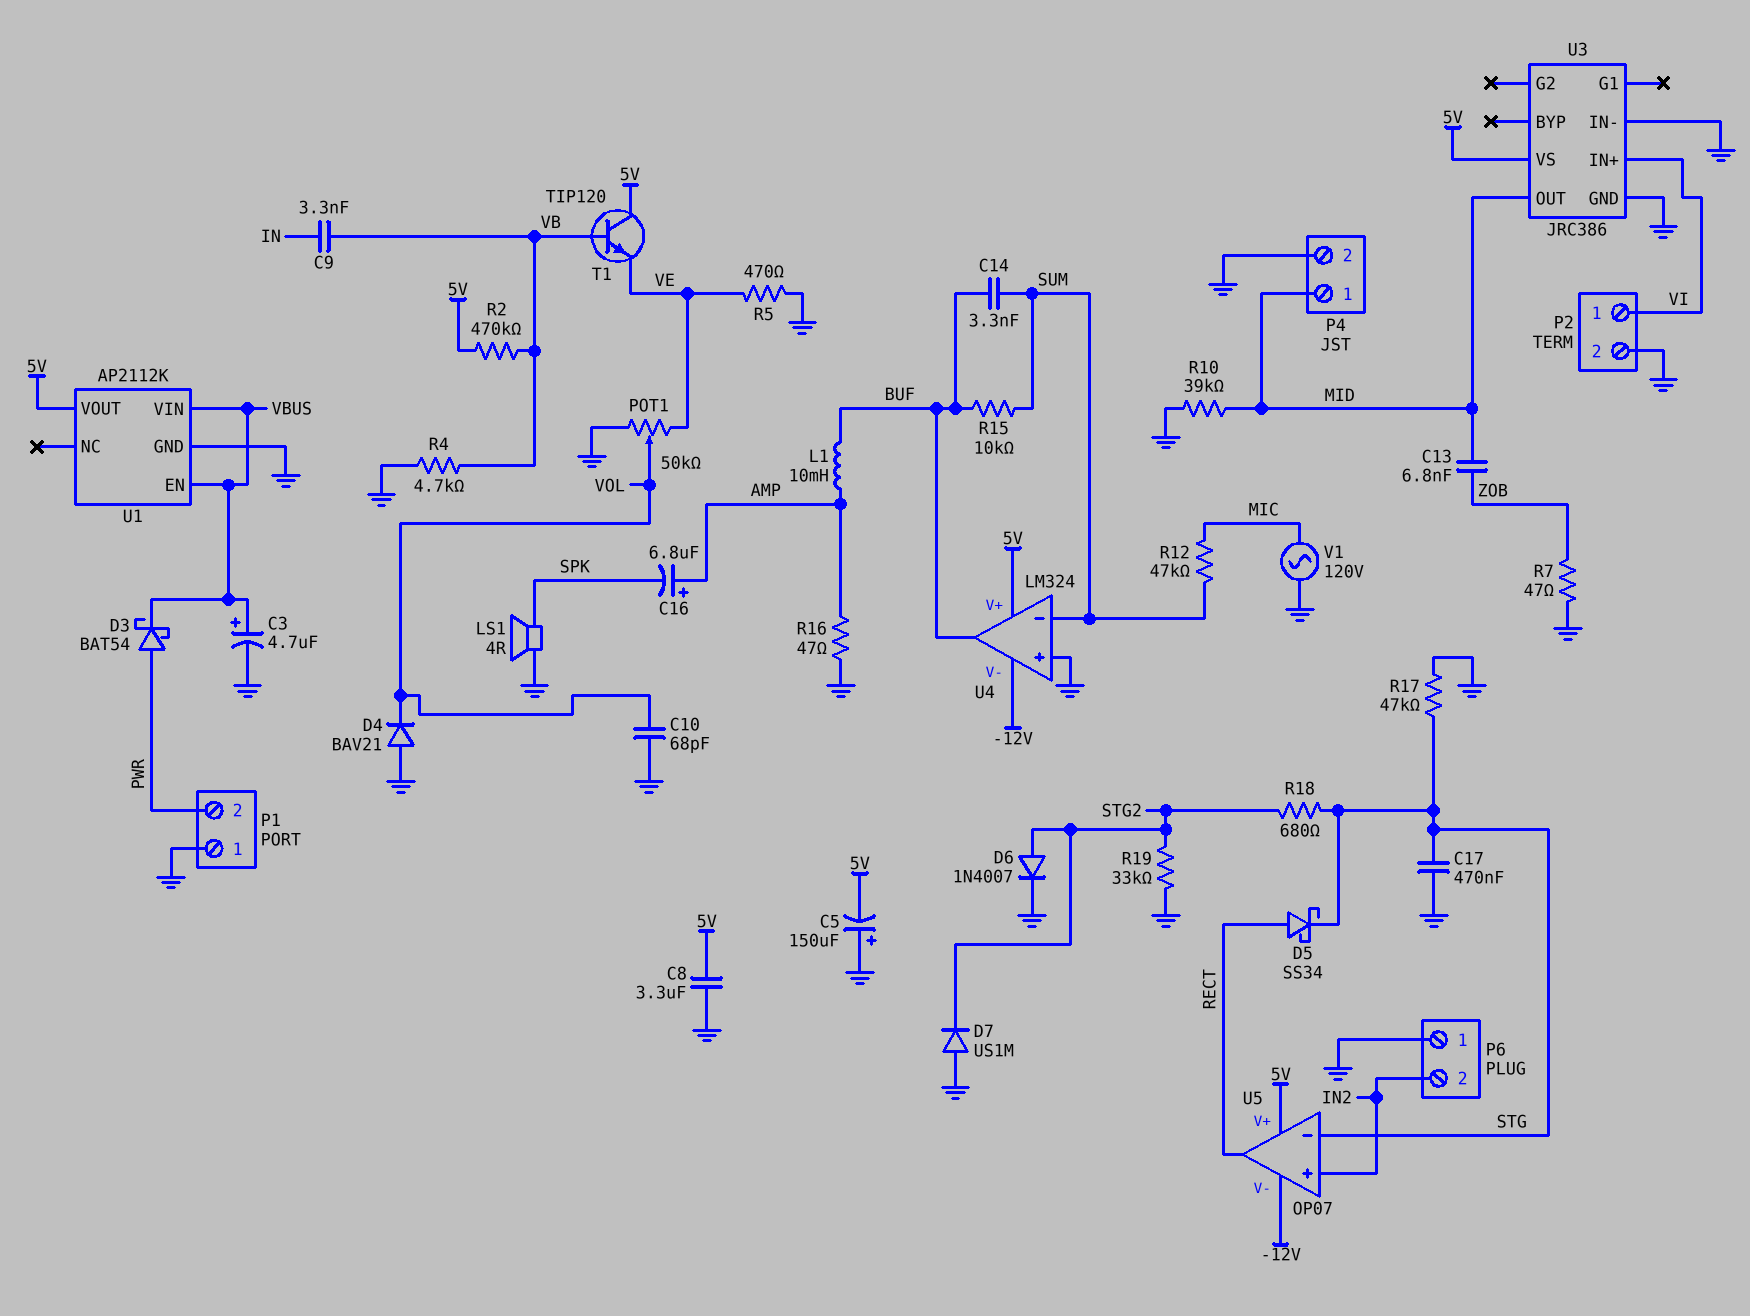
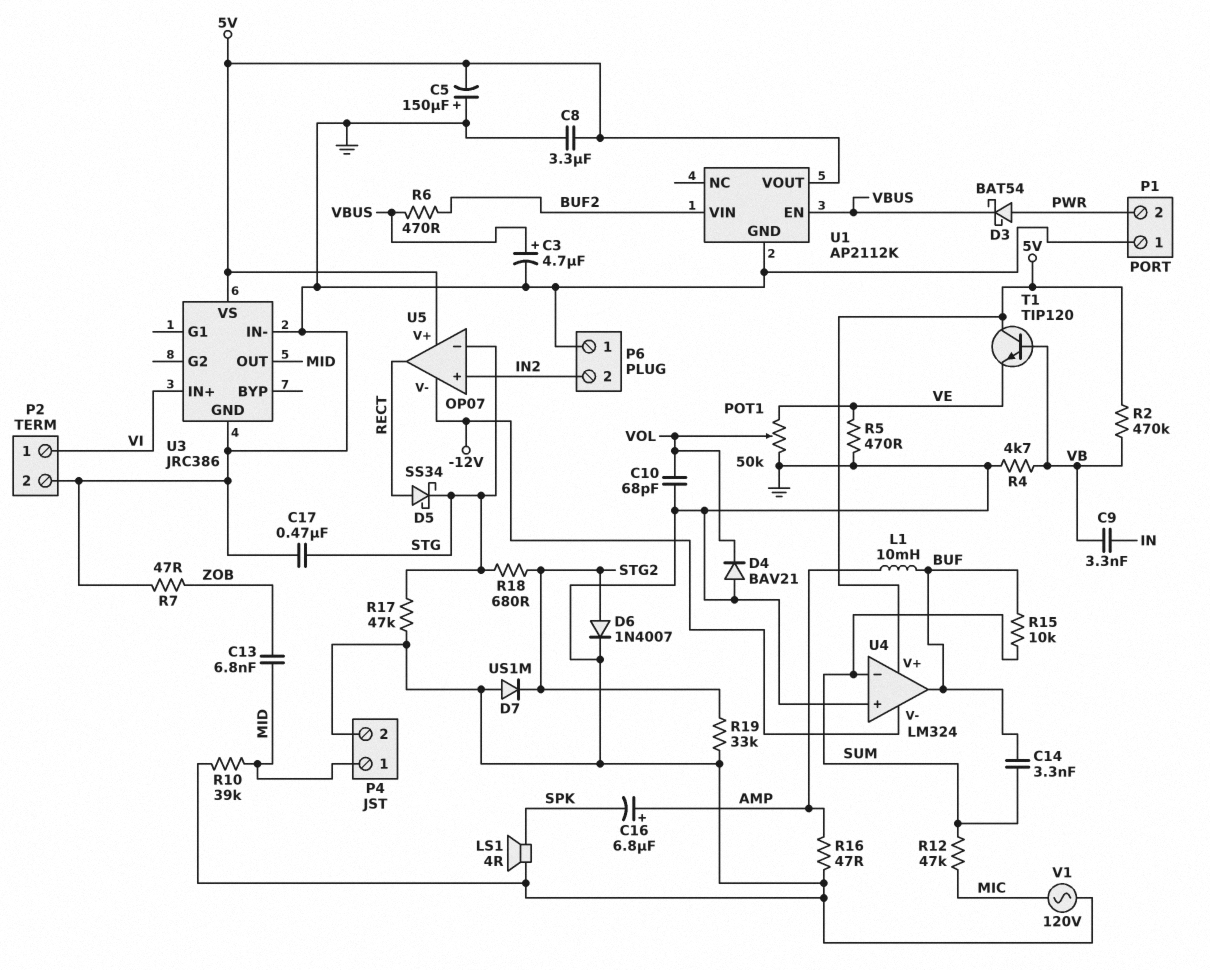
R6: none -> 470 (BUF2, VBUS)
U1 pin VIN: VBUS -> BUF2

